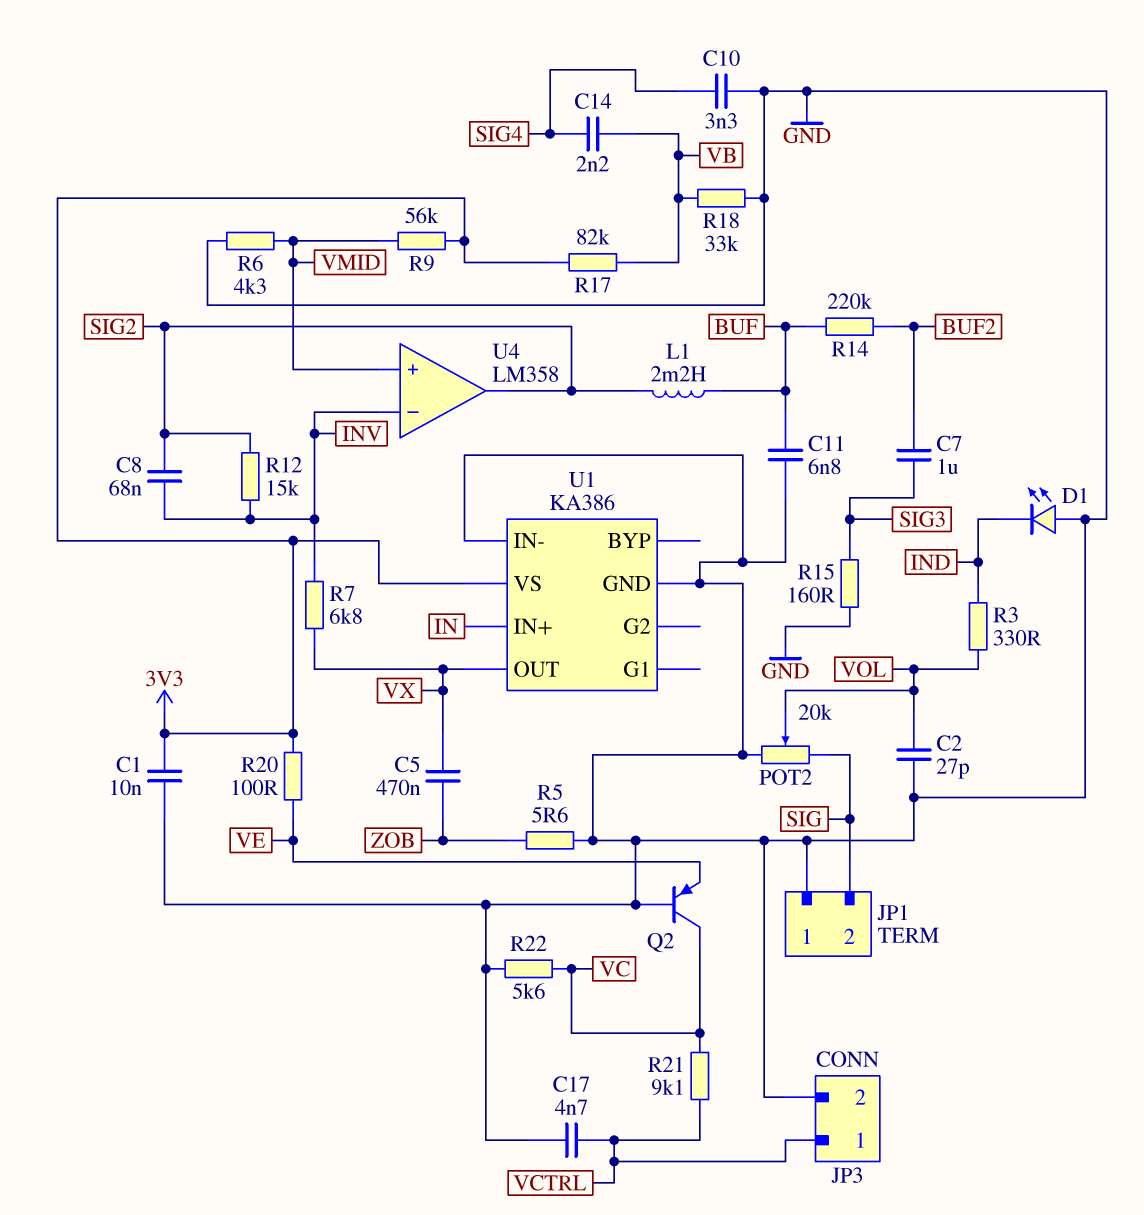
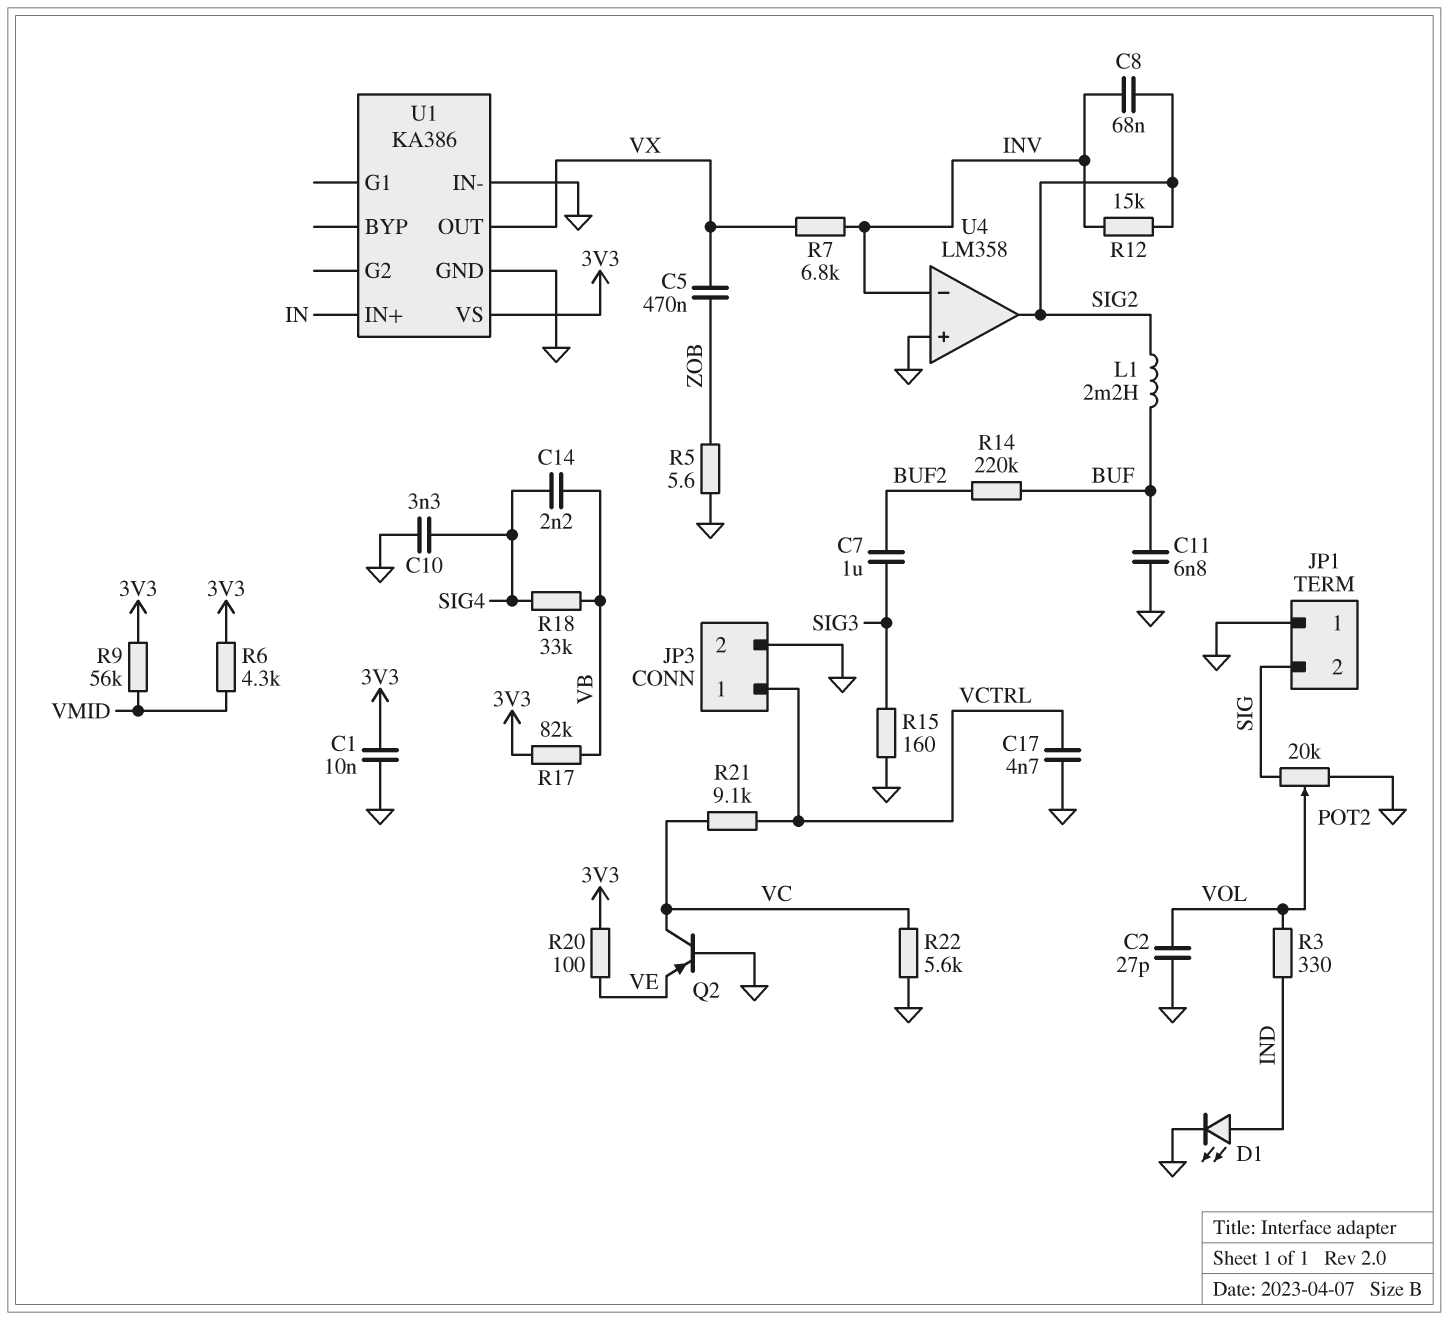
D1: LED (A GND, K IND) -> LED (A IND, K GND)
R6: 4.3k (GND, VMID) -> 4.3k (3V3, VMID)
R18: 33k (GND, VB) -> 33k (SIG4, VB)
U4 pin in+: VMID -> GND

